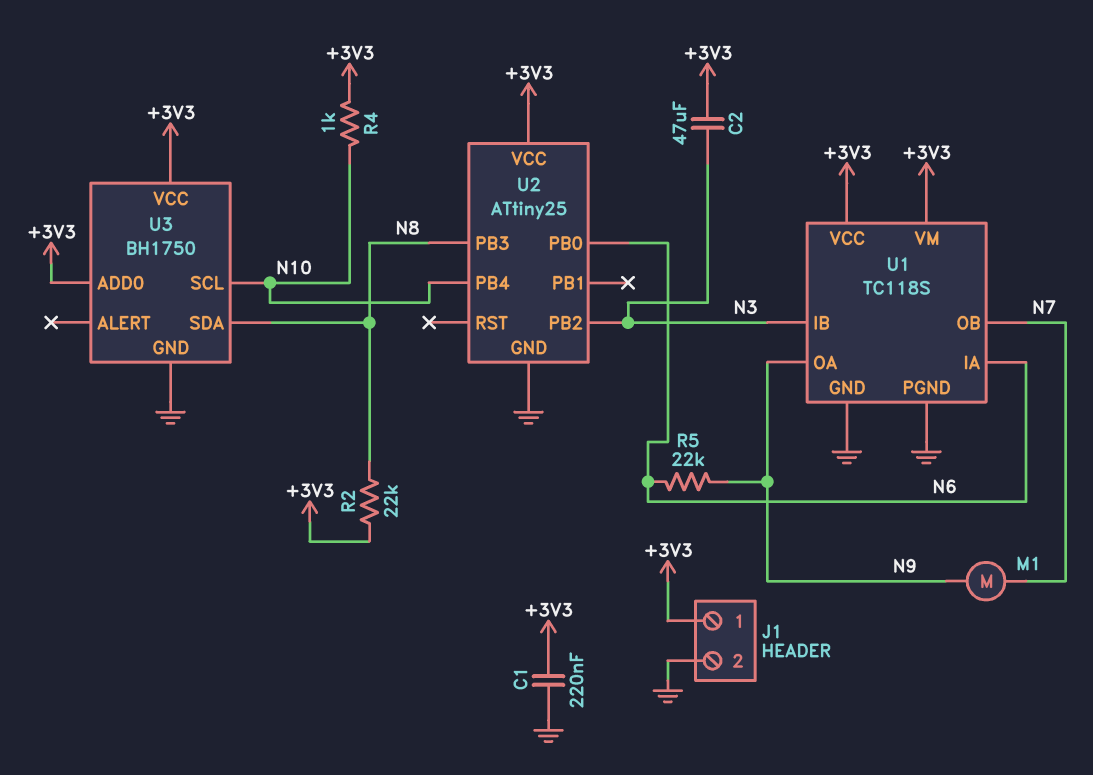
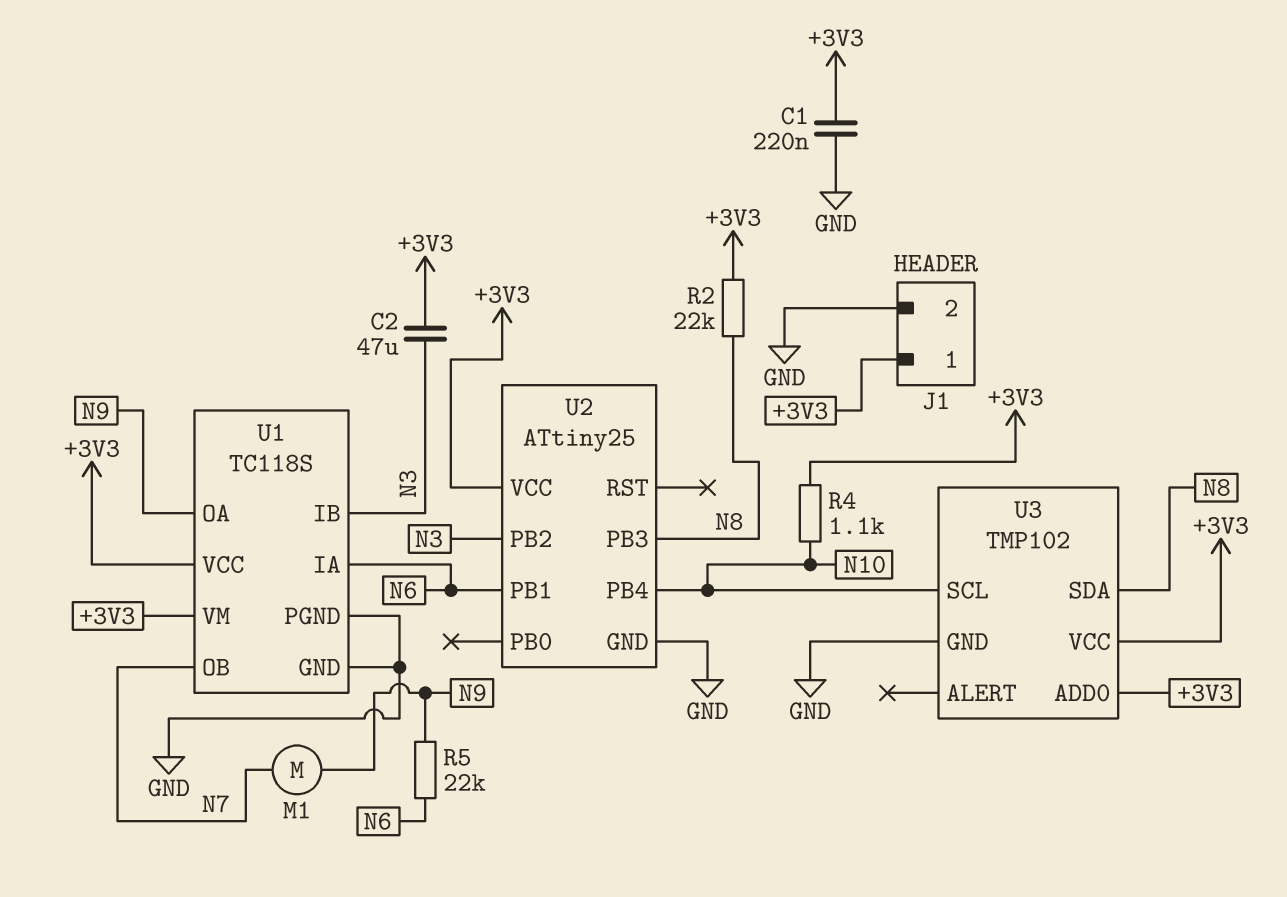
R4: 1k (+3V3, N10) -> 1.1k (+3V3, N10)
U2 pin PB0: N6 -> none
U2 pin PB1: none -> N6
U3: BH1750 -> TMP102

